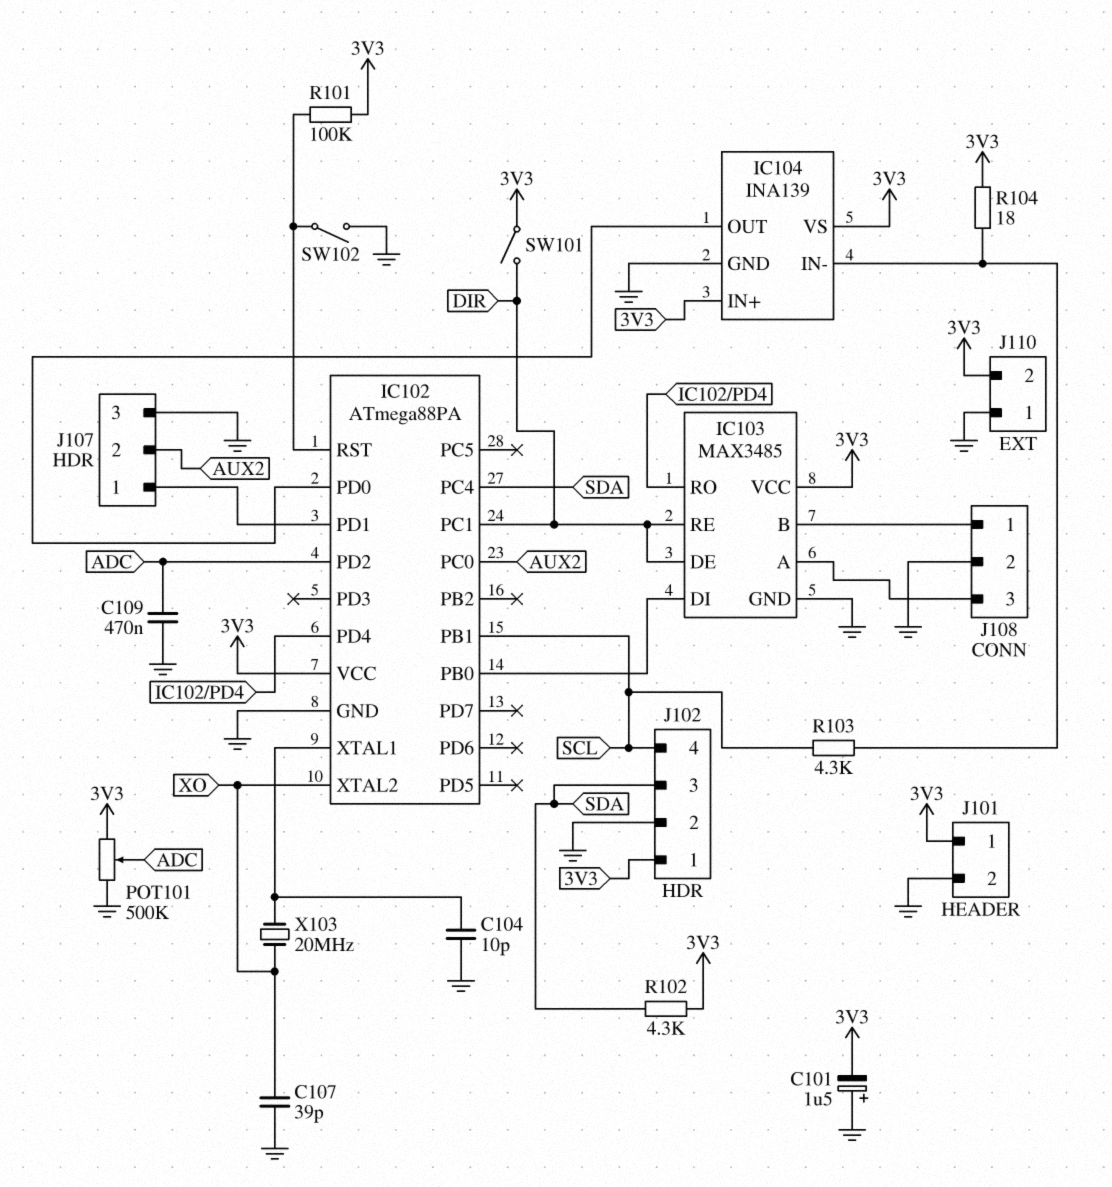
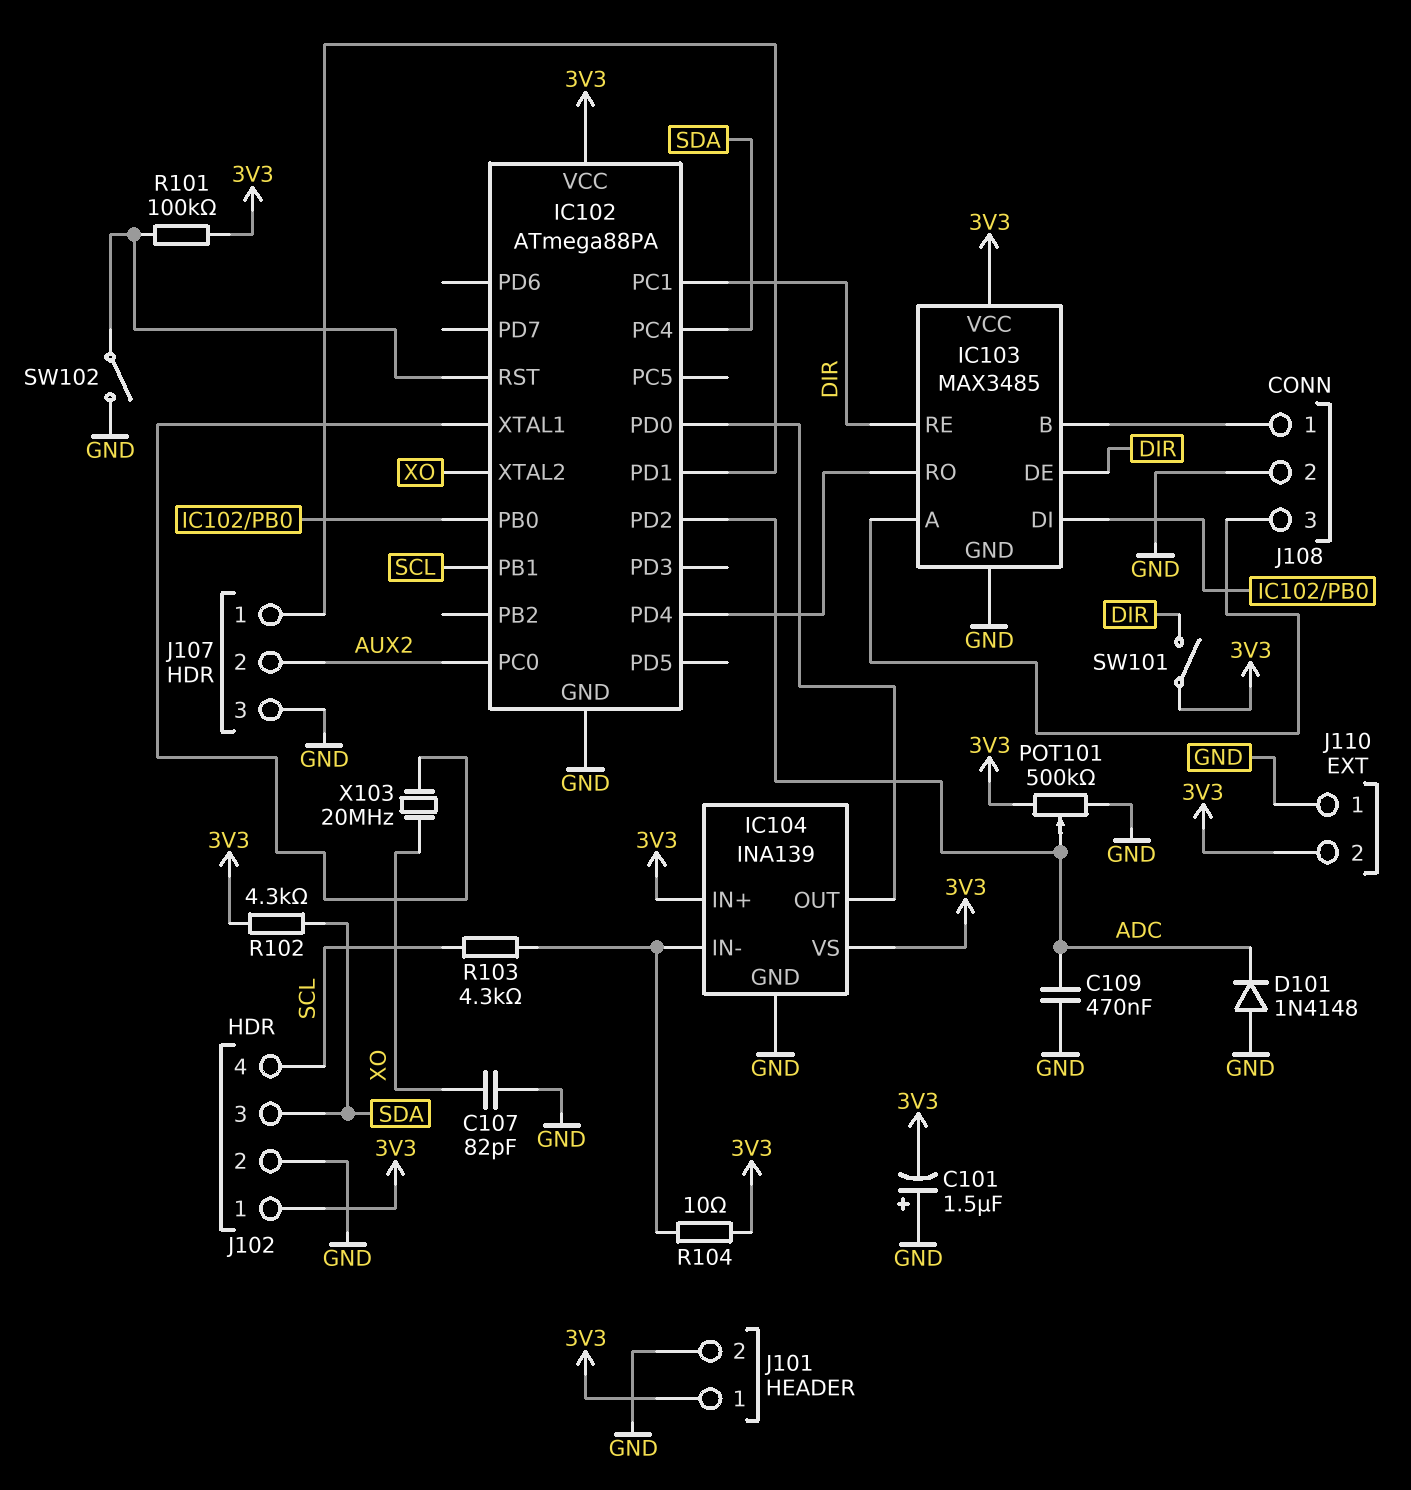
C104: 10pF (GND, IC102/XTAL1) -> none
C107: 39pF (GND, XO) -> 82pF (GND, XO)
D101: none -> diode 1N4148 (A GND, K ADC)
R104: 18 (3V3, IC104/IN-) -> 10 (3V3, IC104/IN-)

